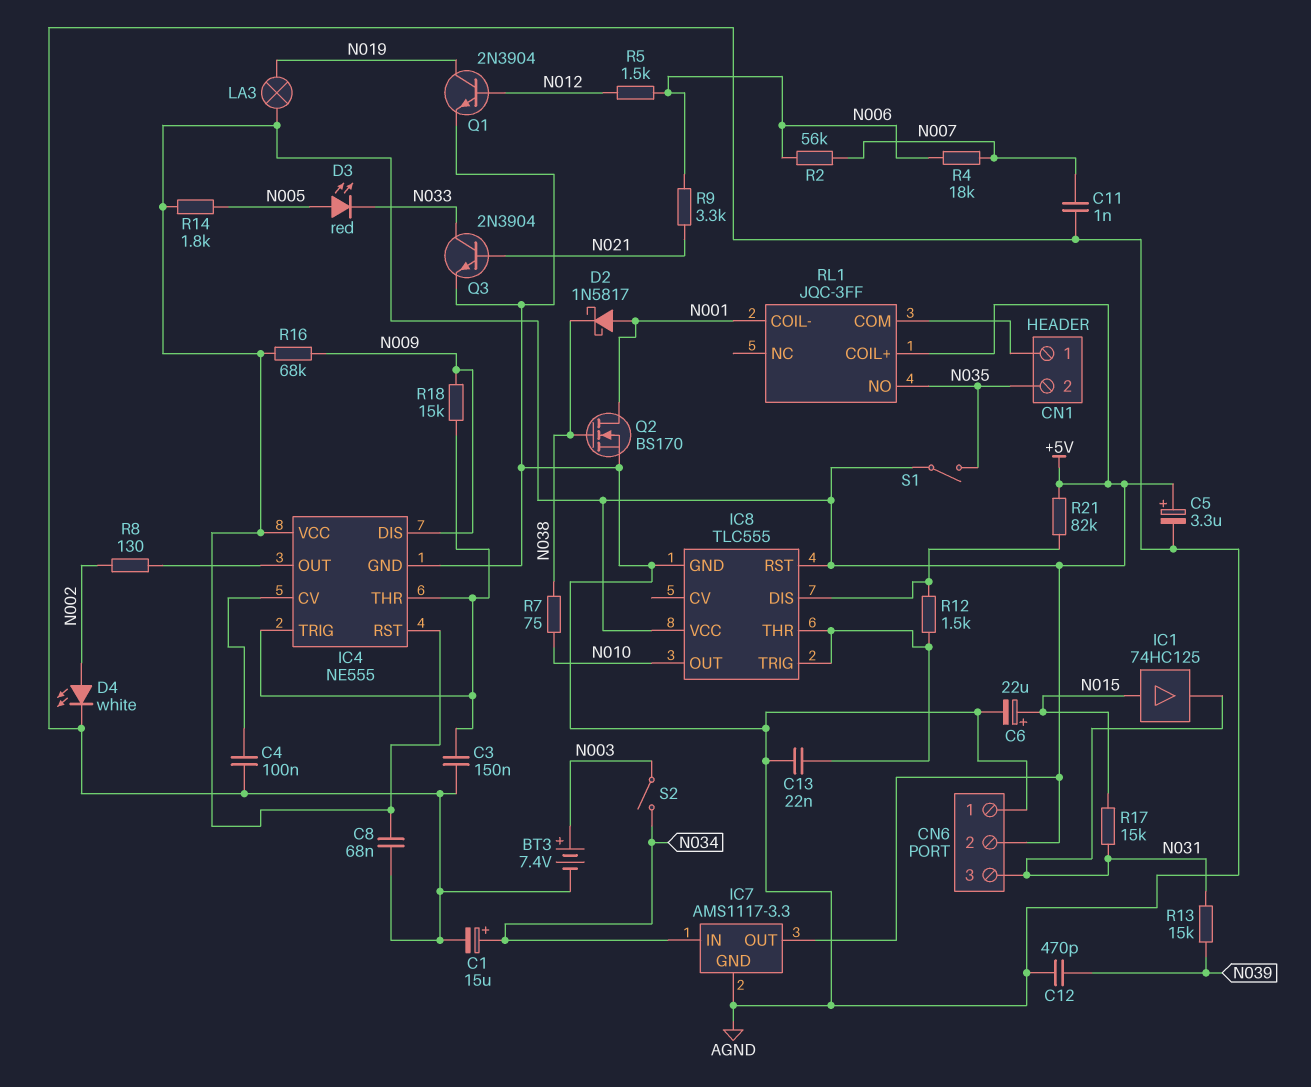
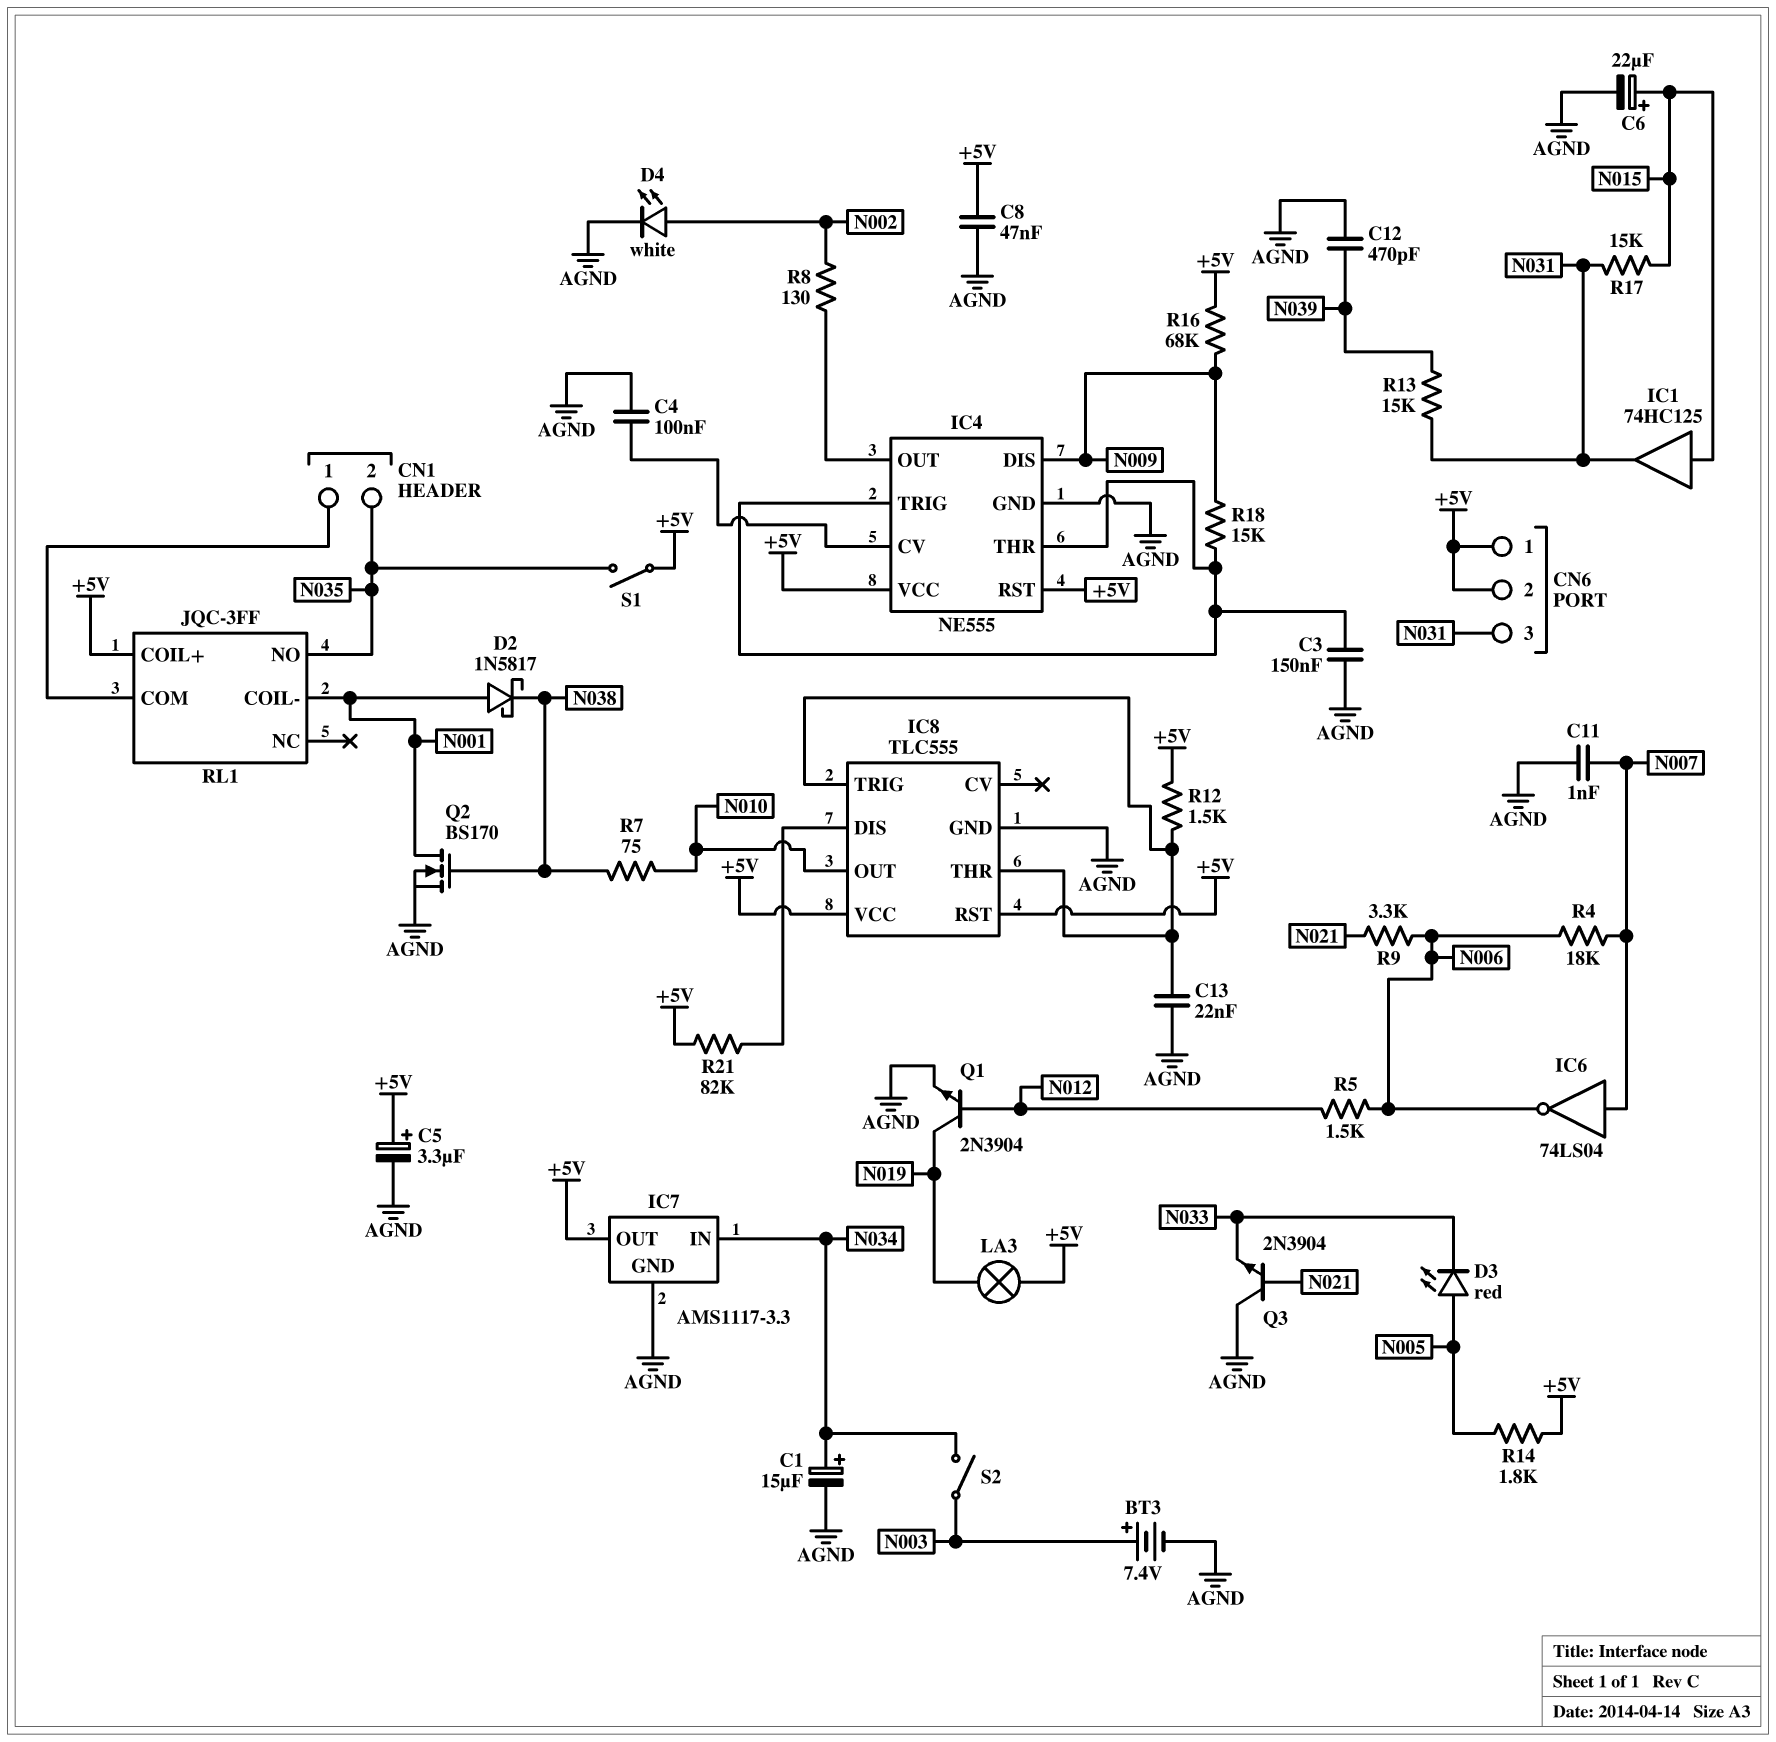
C8: 68nF (+5V, AGND) -> 47nF (+5V, AGND)
CN6 pin 1: AGND -> +5V
IC6: none -> NOT 74LS04 (in N007, out N006)
Q3: NPN 2N3904 (B N021, C N033, E AGND) -> NPN 2N3904 (B N021, C AGND, E N033)
R2: 56k (N006, N007) -> none
R12: 1.5k (IC8/DIS, IC8/THR) -> 1.5k (+5V, IC8/THR)

